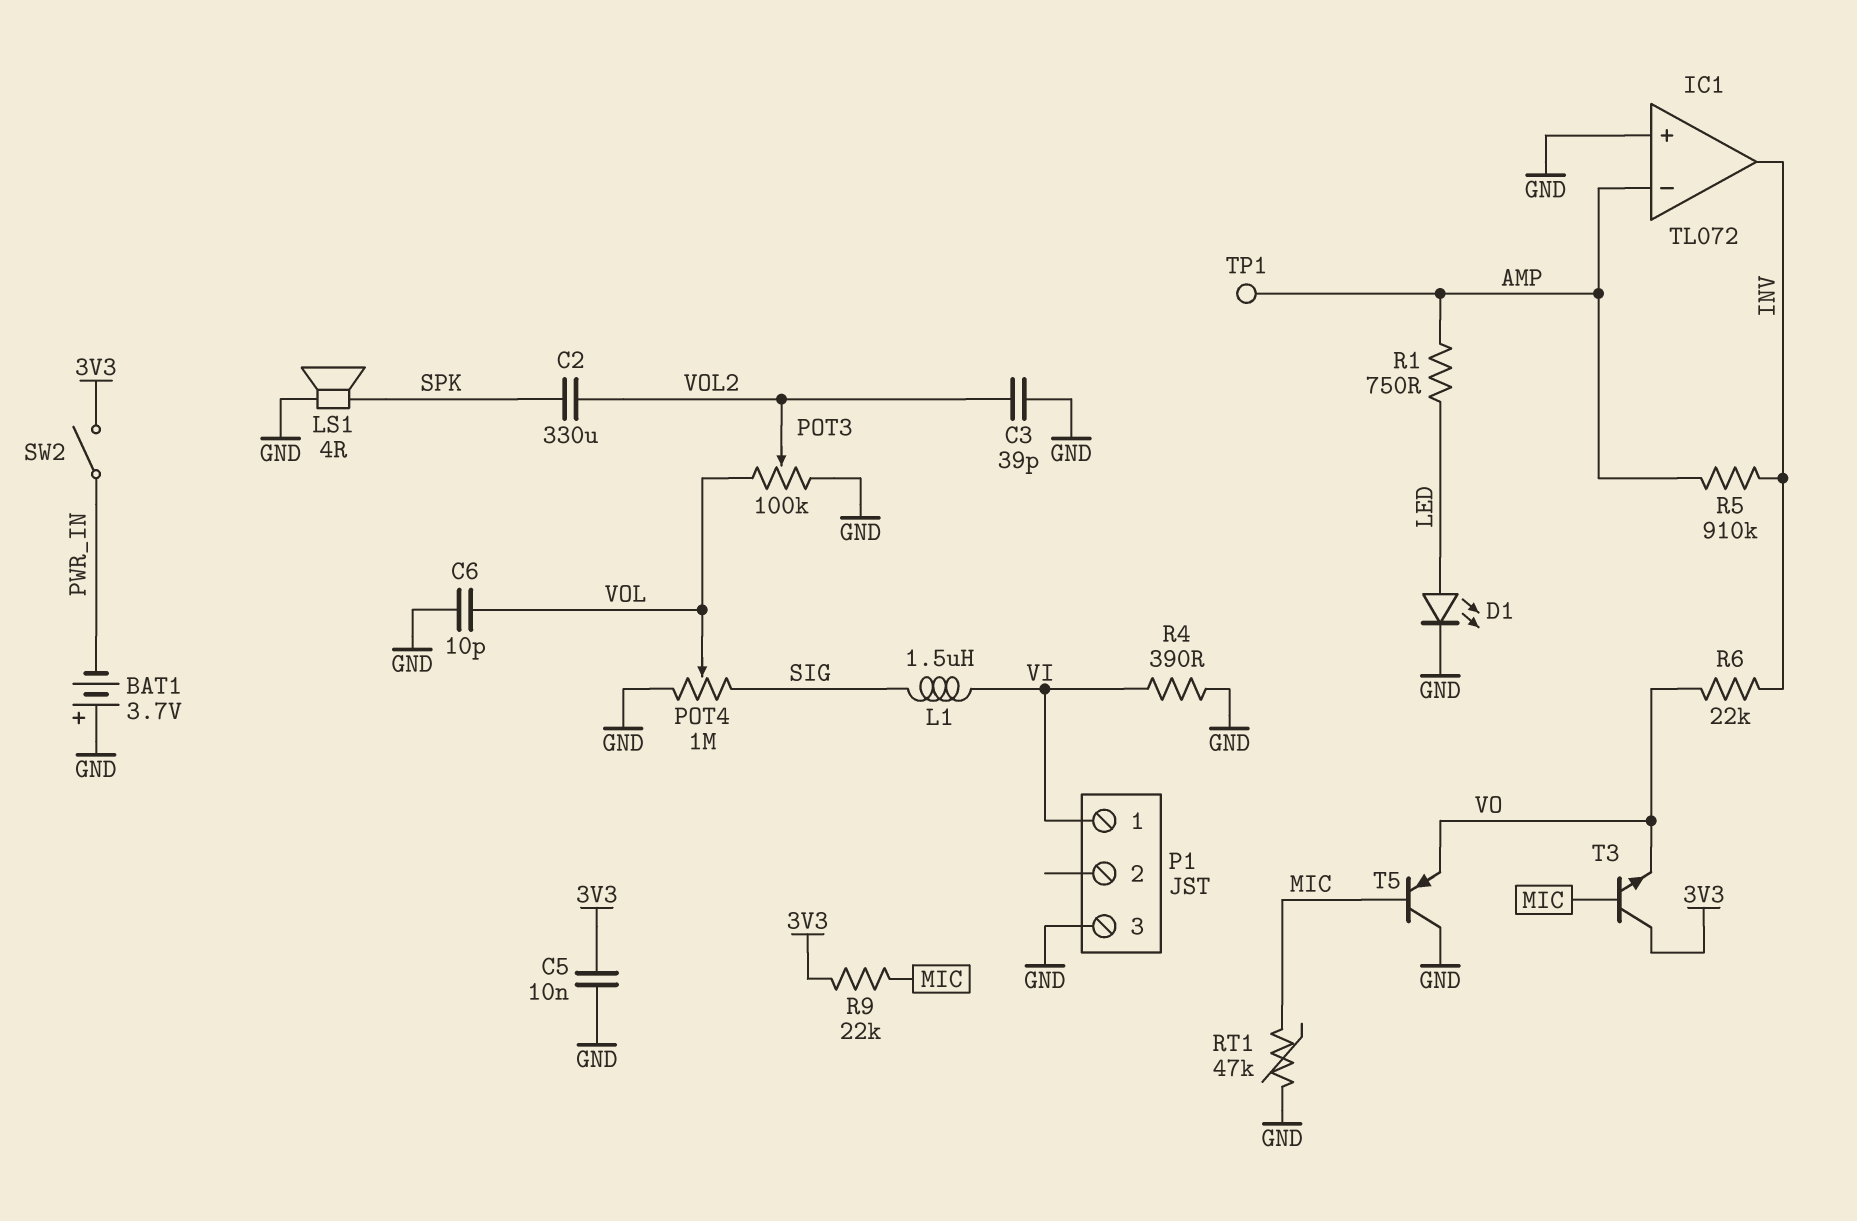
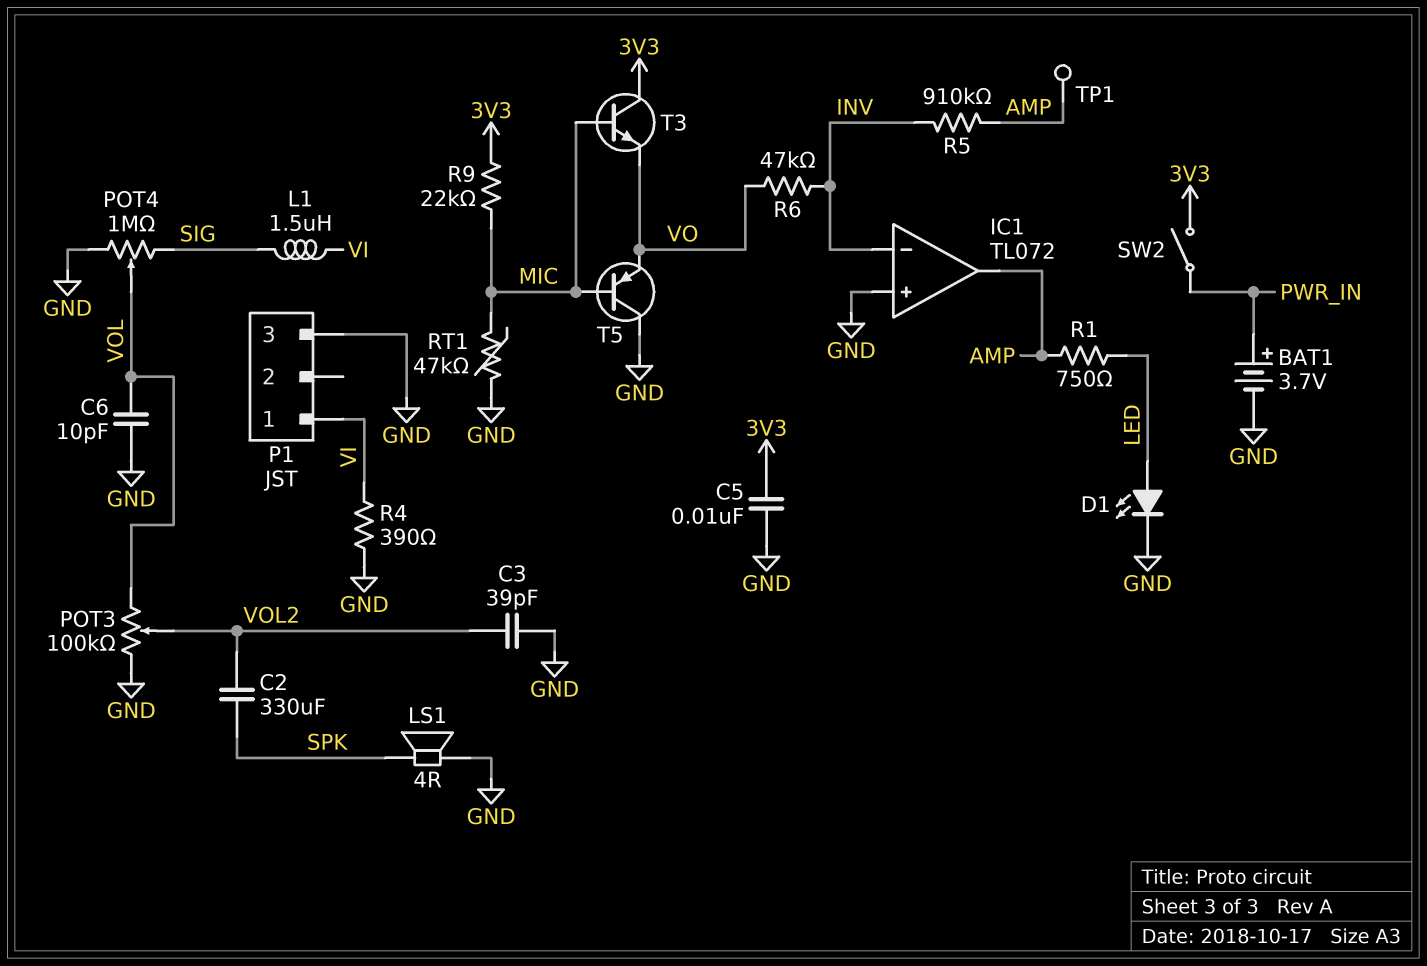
BAT1: 3.7V (plus GND, minus PWR_IN) -> 3.7V (plus PWR_IN, minus GND)
IC1 pin in-: AMP -> INV
IC1 pin out: INV -> AMP
R6: 22k (INV, VO) -> 47k (INV, VO)

